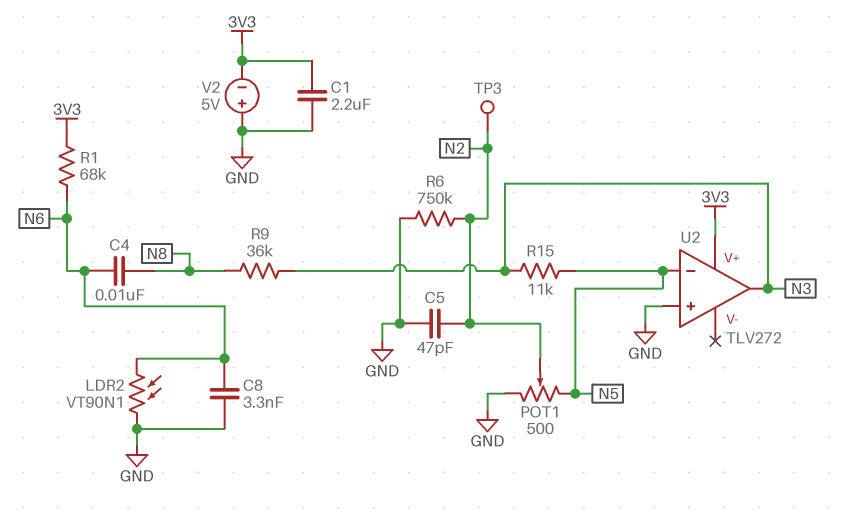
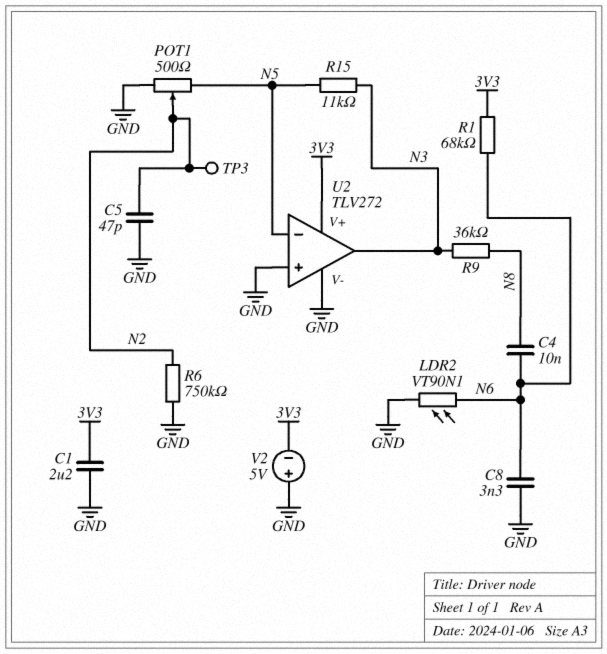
U2 pin V-: none -> GND

